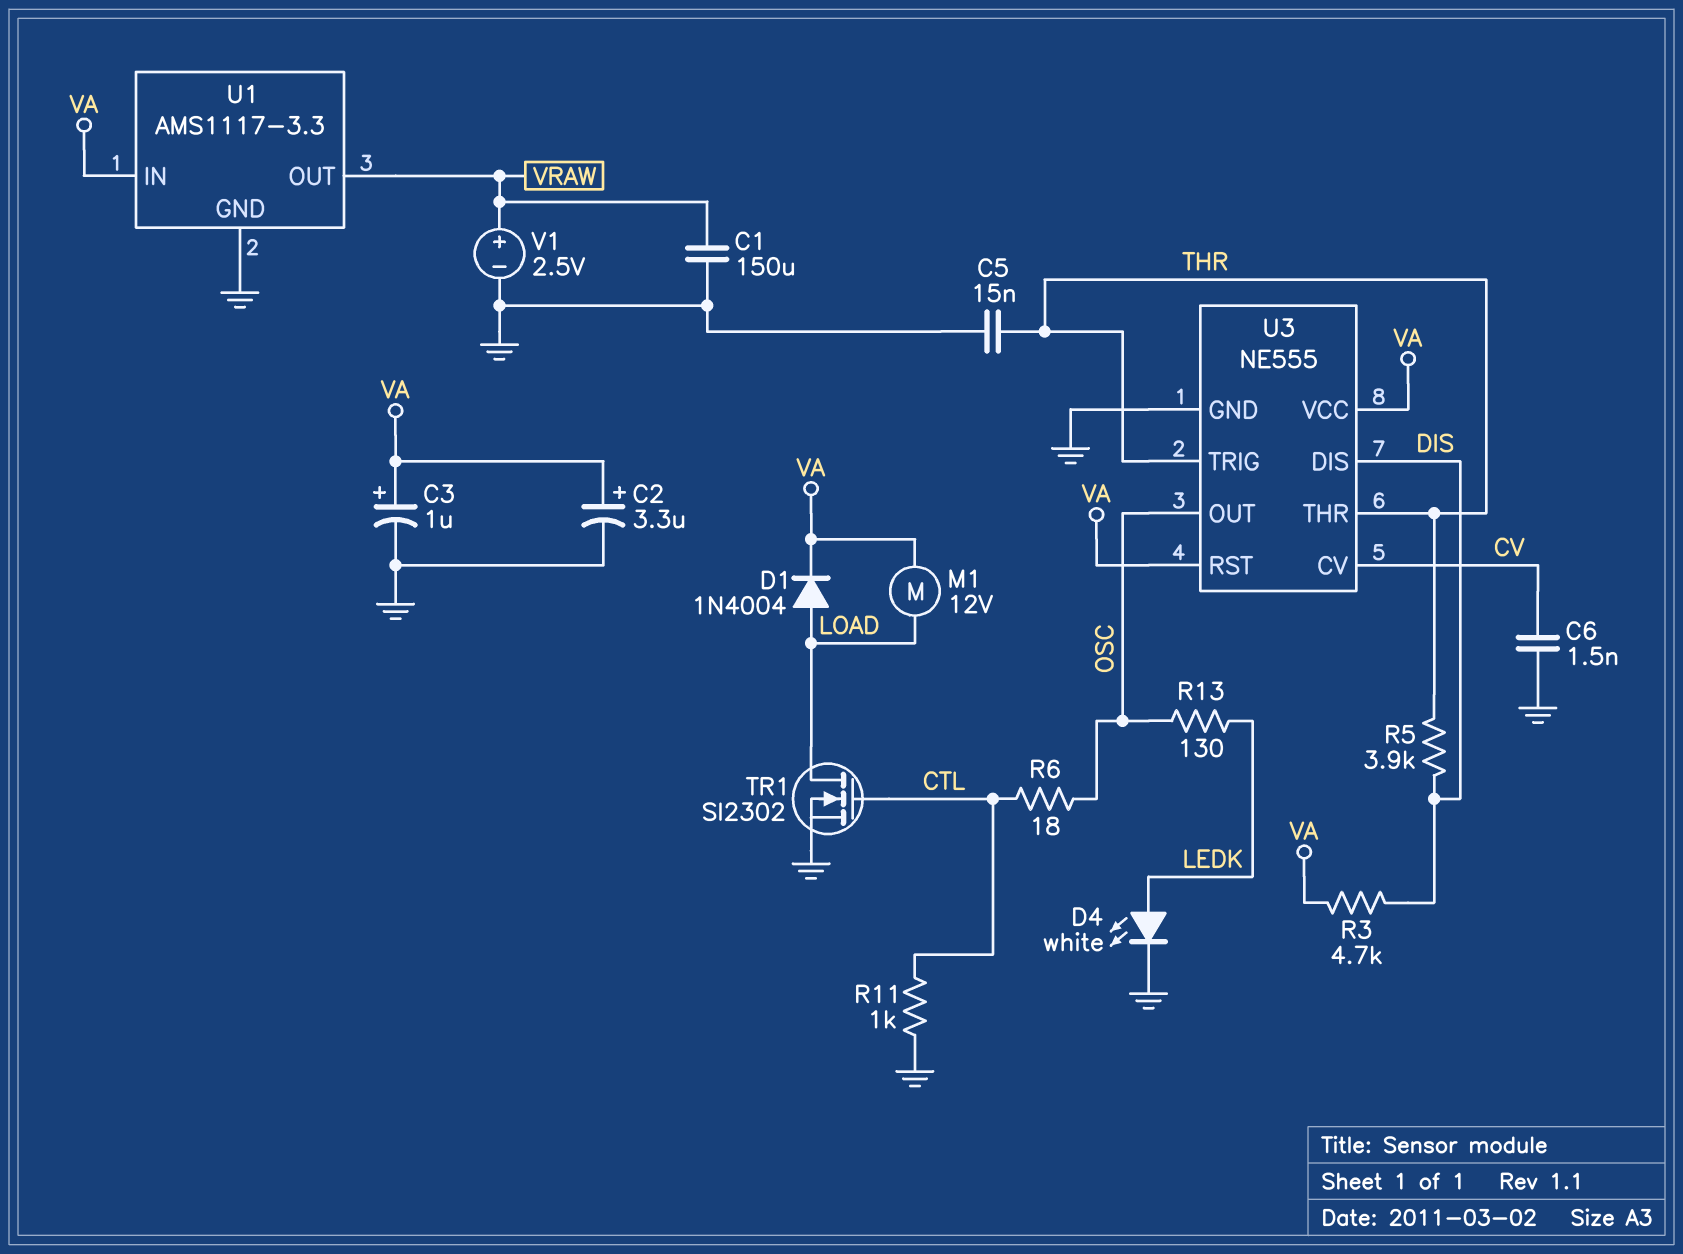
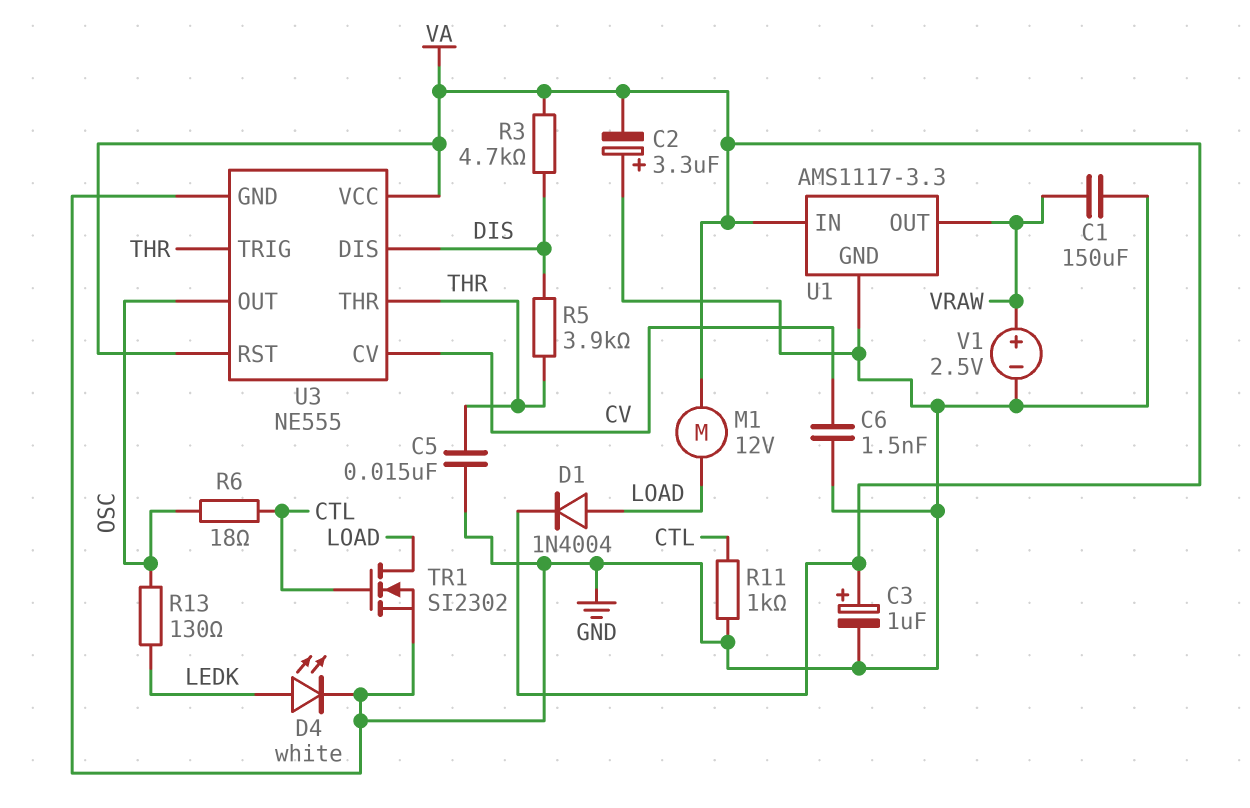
C2: 3.3uF (plus VA, minus GND) -> 3.3uF (plus GND, minus VA)

